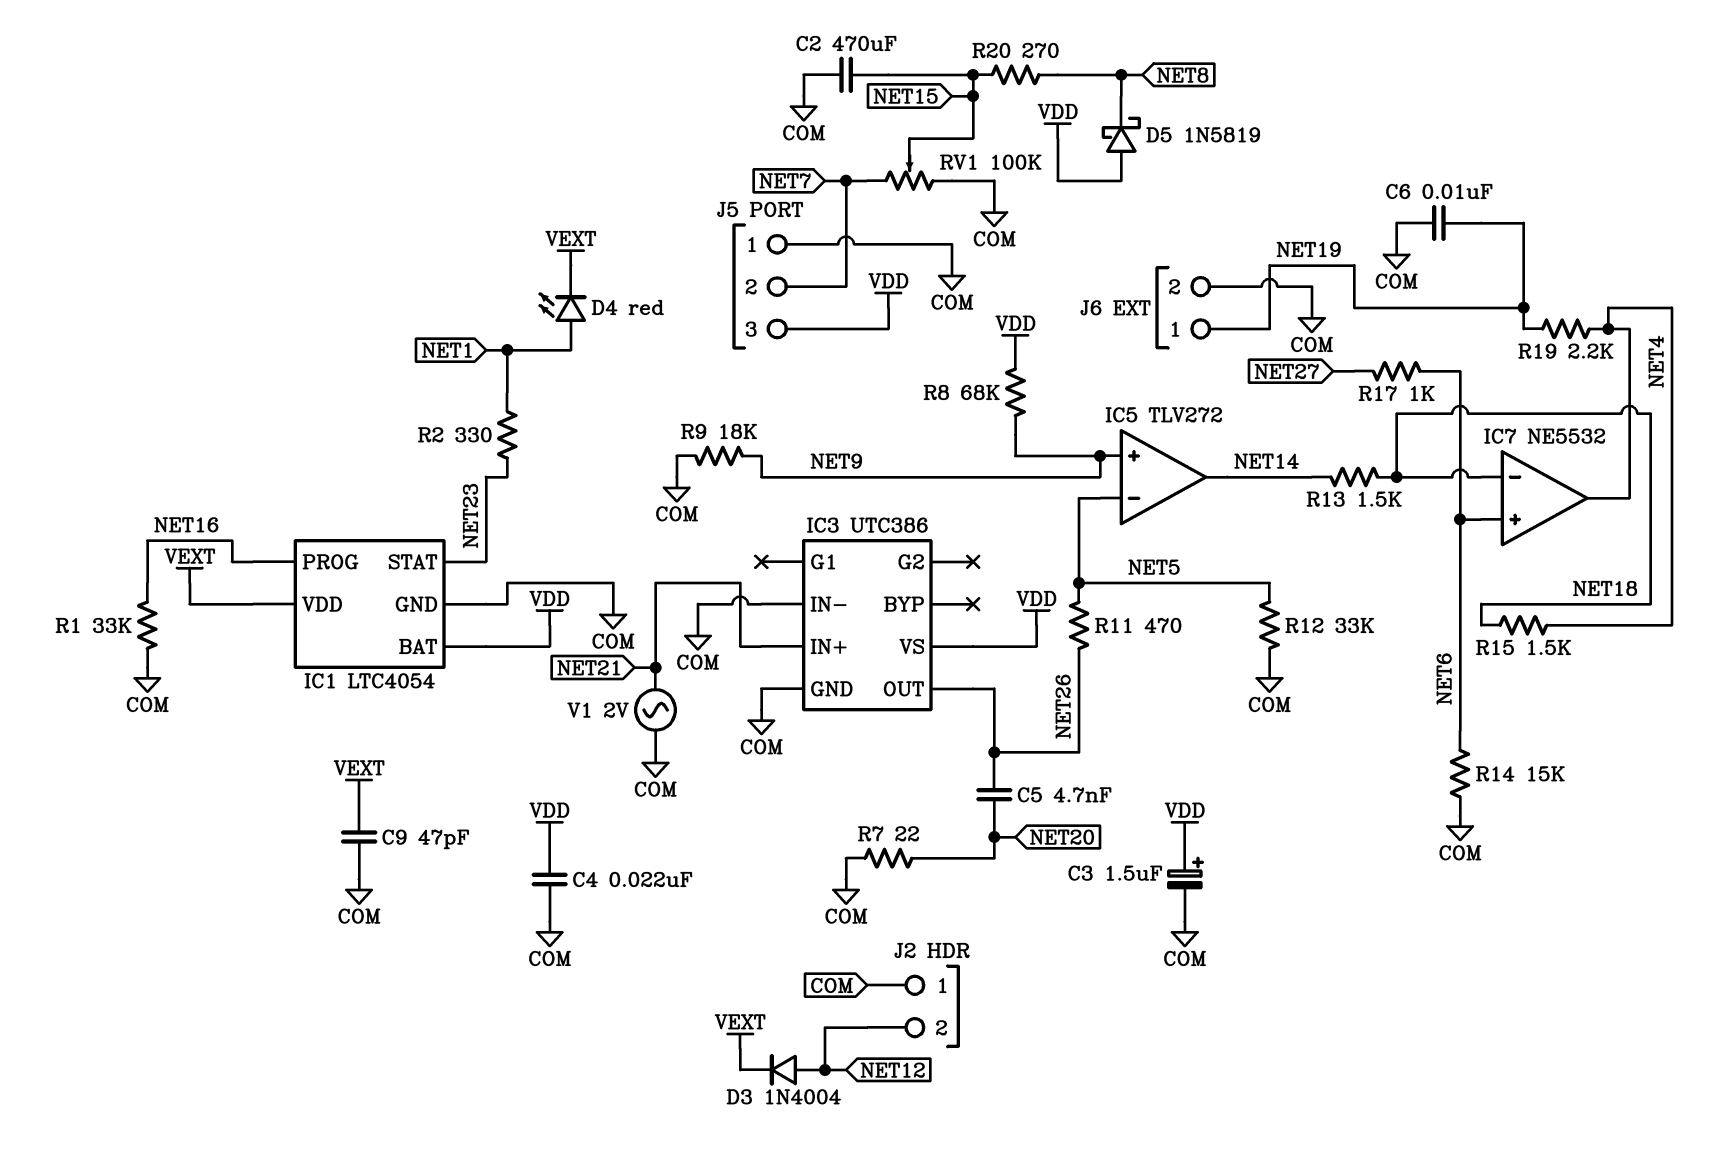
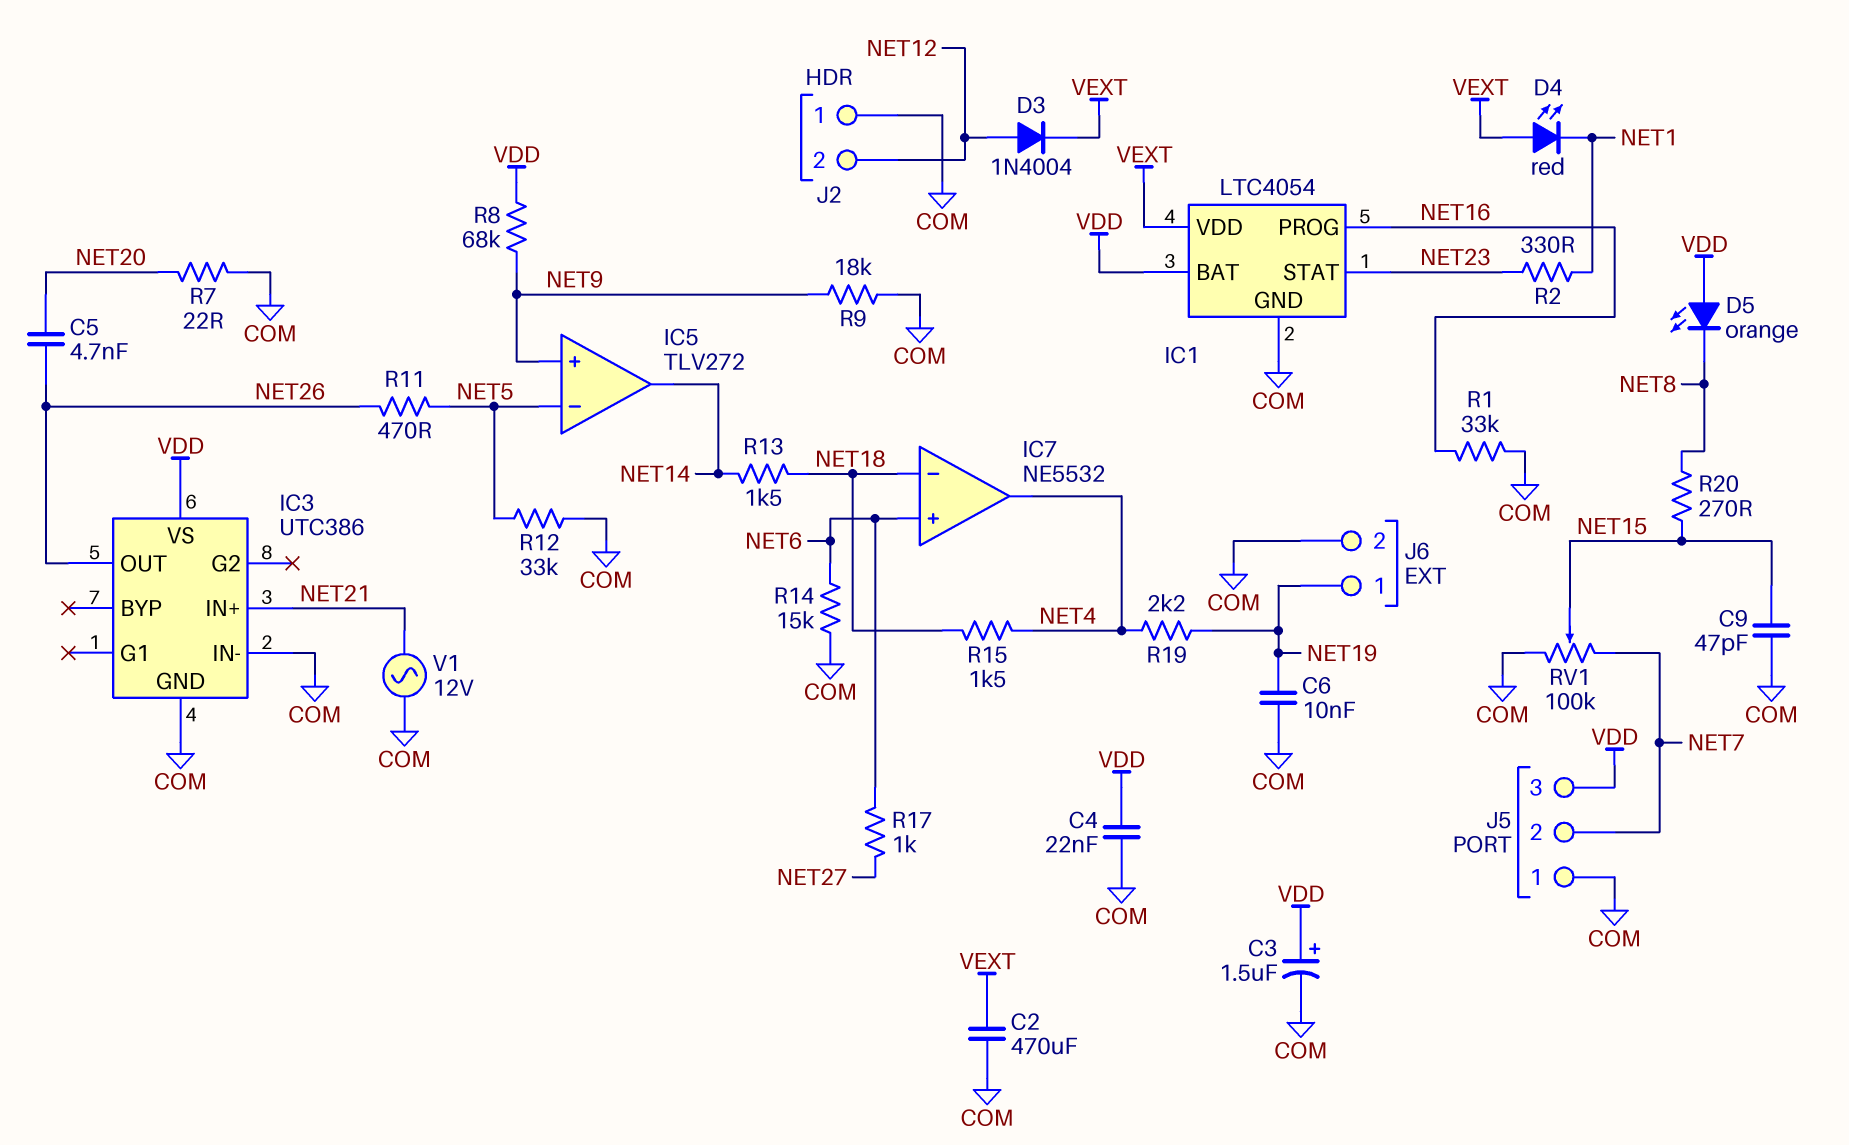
C2: 470uF (COM, NET15) -> 470uF (COM, VEXT)
C9: 47pF (COM, VEXT) -> 47pF (COM, NET15)
D4: LED red (A NET1, K VEXT) -> LED red (A VEXT, K NET1)
D5: schottky 1N5819 (A VDD, K NET8) -> LED orange (A VDD, K NET8)
V1: AC 2V (COM, NET21) -> AC 12V (COM, NET21)

